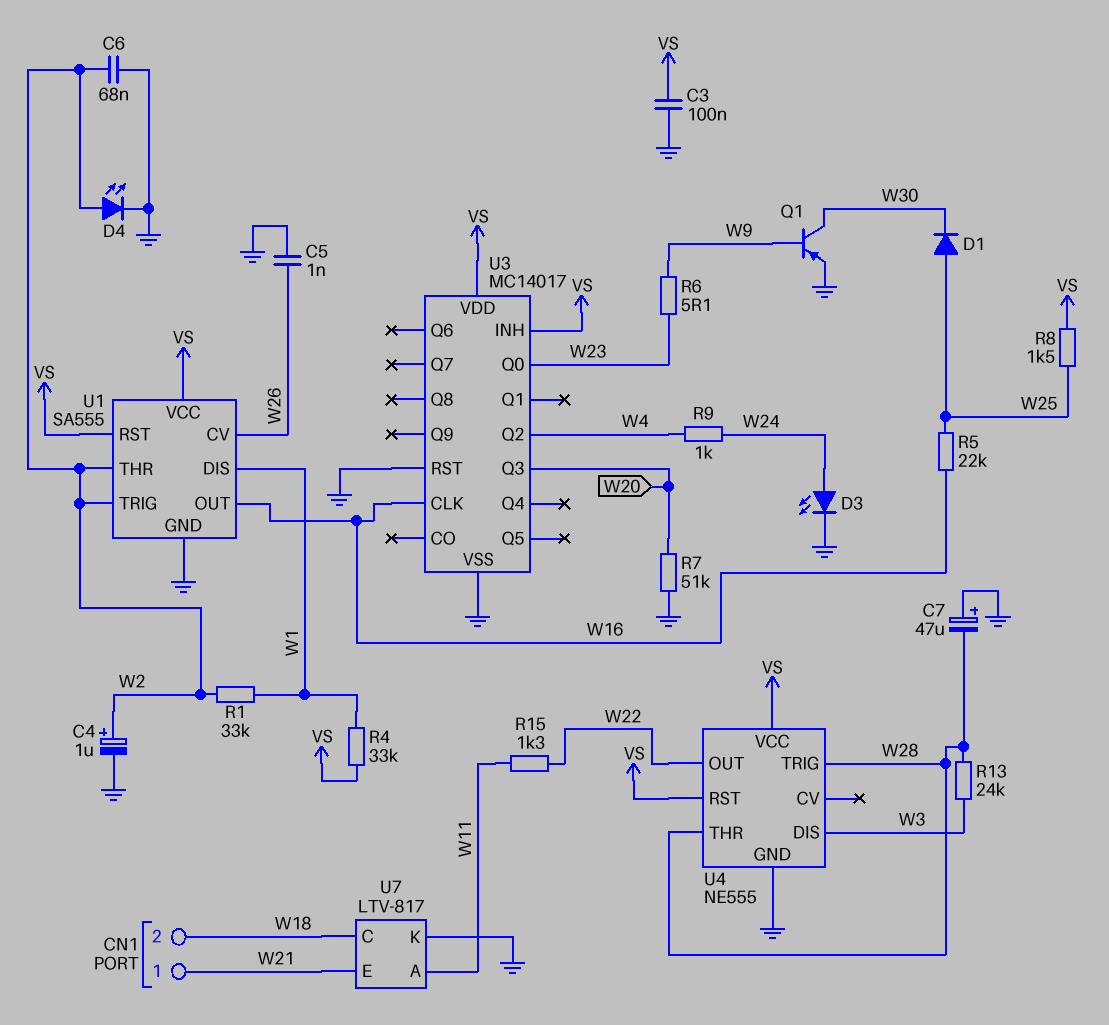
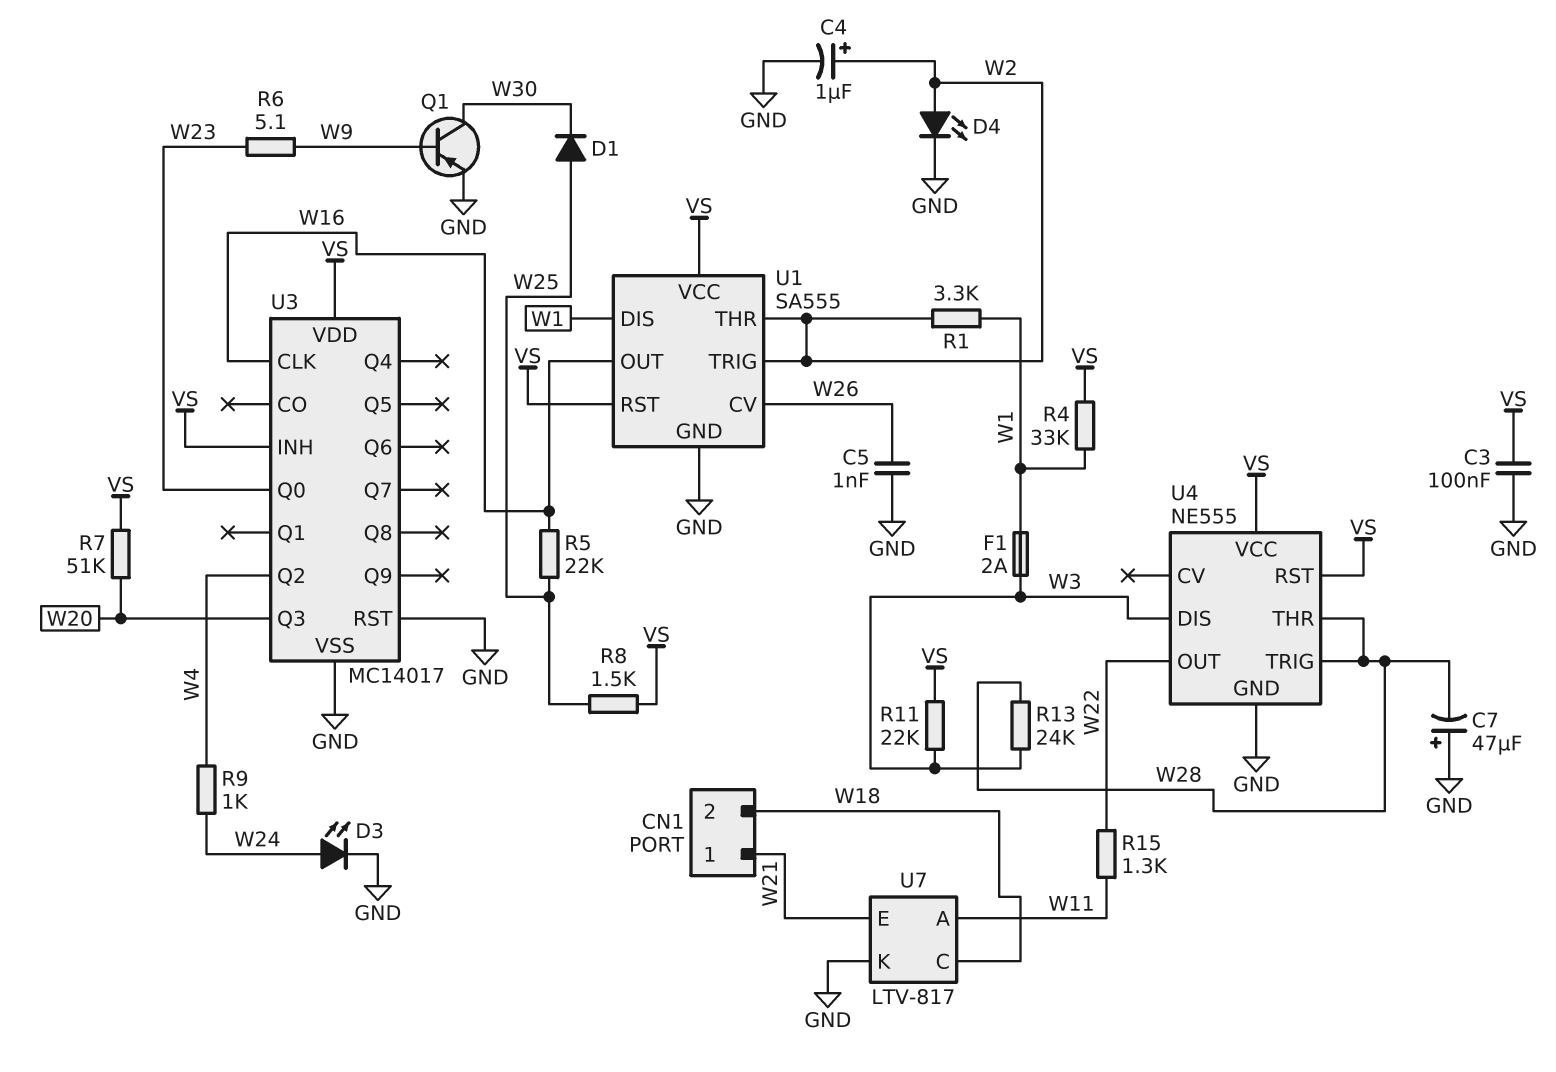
C6: 68nF (GND, W2) -> none
F1: none -> 2A (W1, W3)
R1: 33k (W1, W2) -> 3.3k (W1, W2)
R7: 51k (GND, W20) -> 51k (VS, W20)
R11: none -> 22k (VS, W3)

